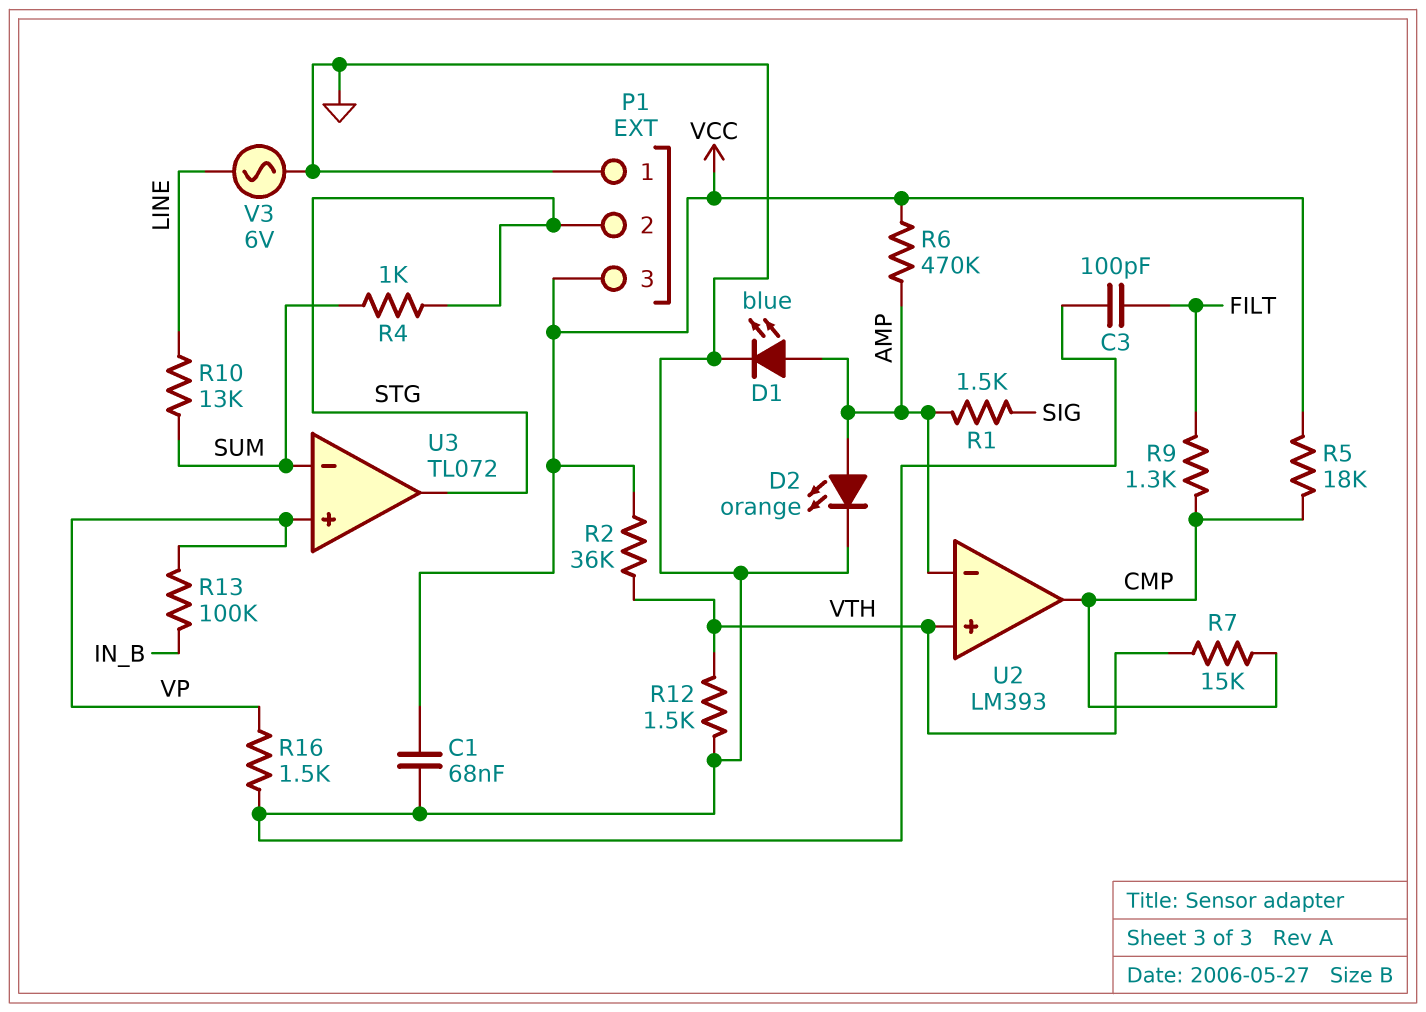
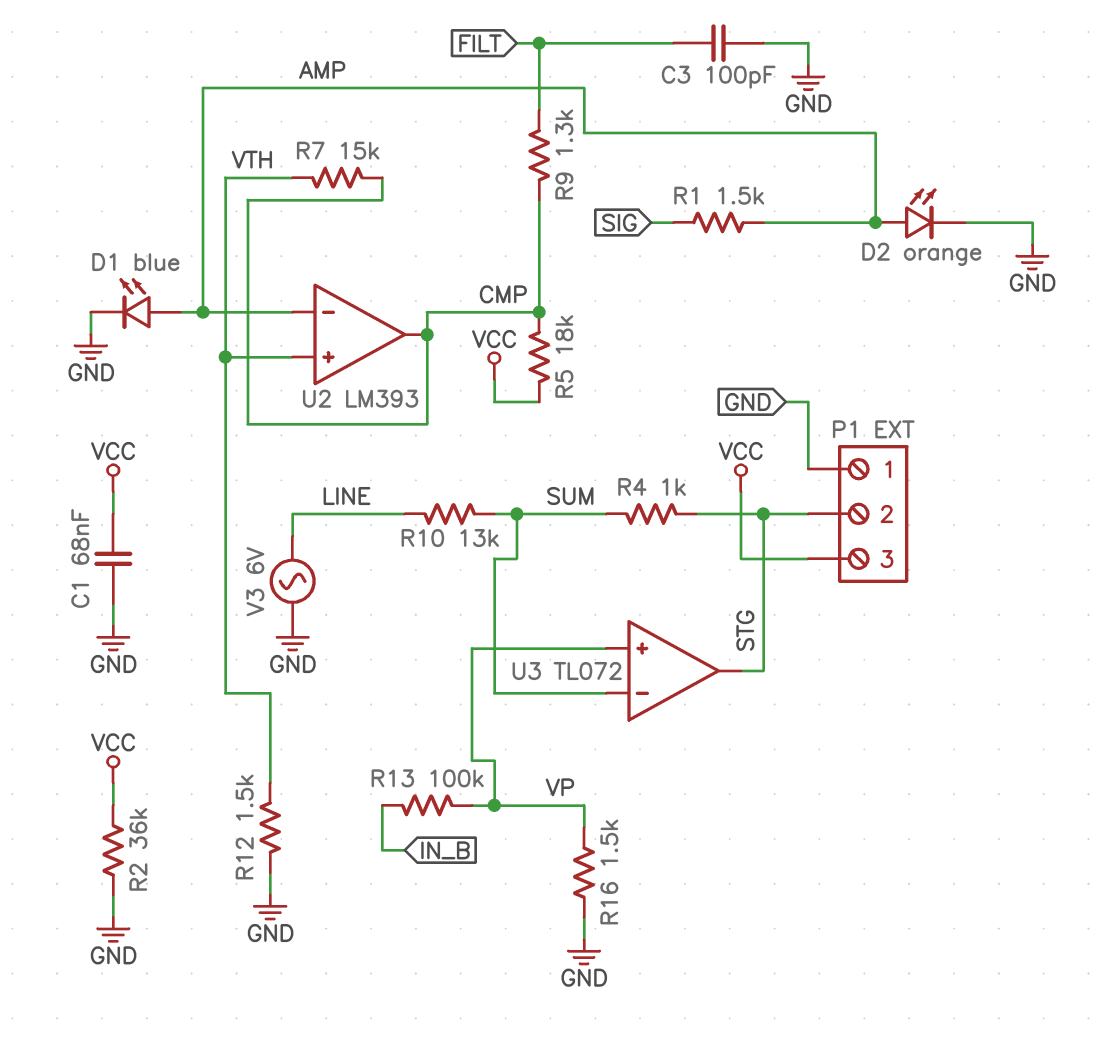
R2: 36k (VCC, VTH) -> 36k (GND, VCC)
R6: 470k (AMP, VCC) -> none

